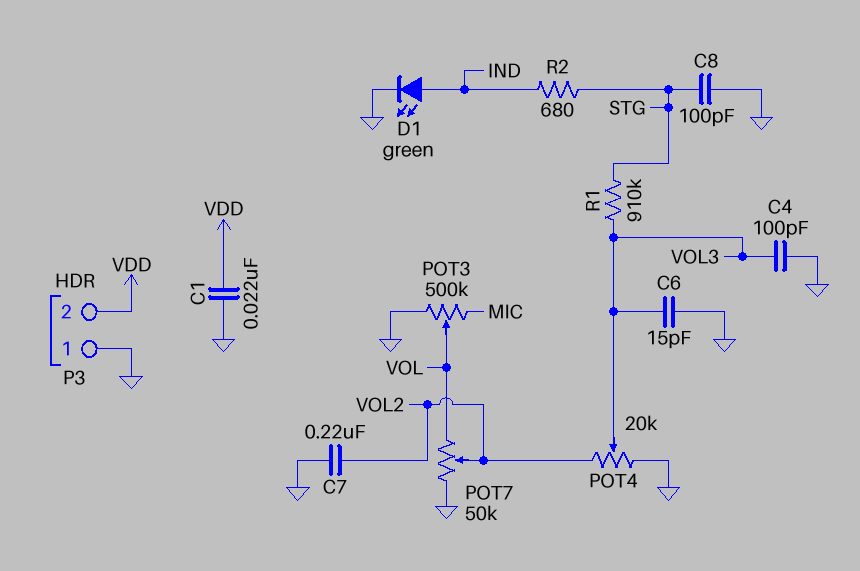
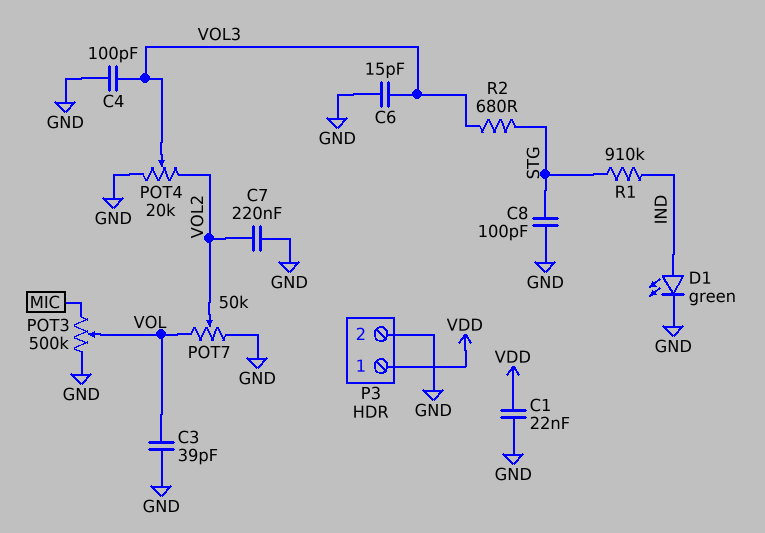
C3: none -> 39pF (GND, VOL)
P3 pin 1: GND -> VDD
P3 pin 2: VDD -> GND
R1: 910k (STG, VOL3) -> 910k (IND, STG)
R2: 680 (IND, STG) -> 680 (STG, VOL3)

